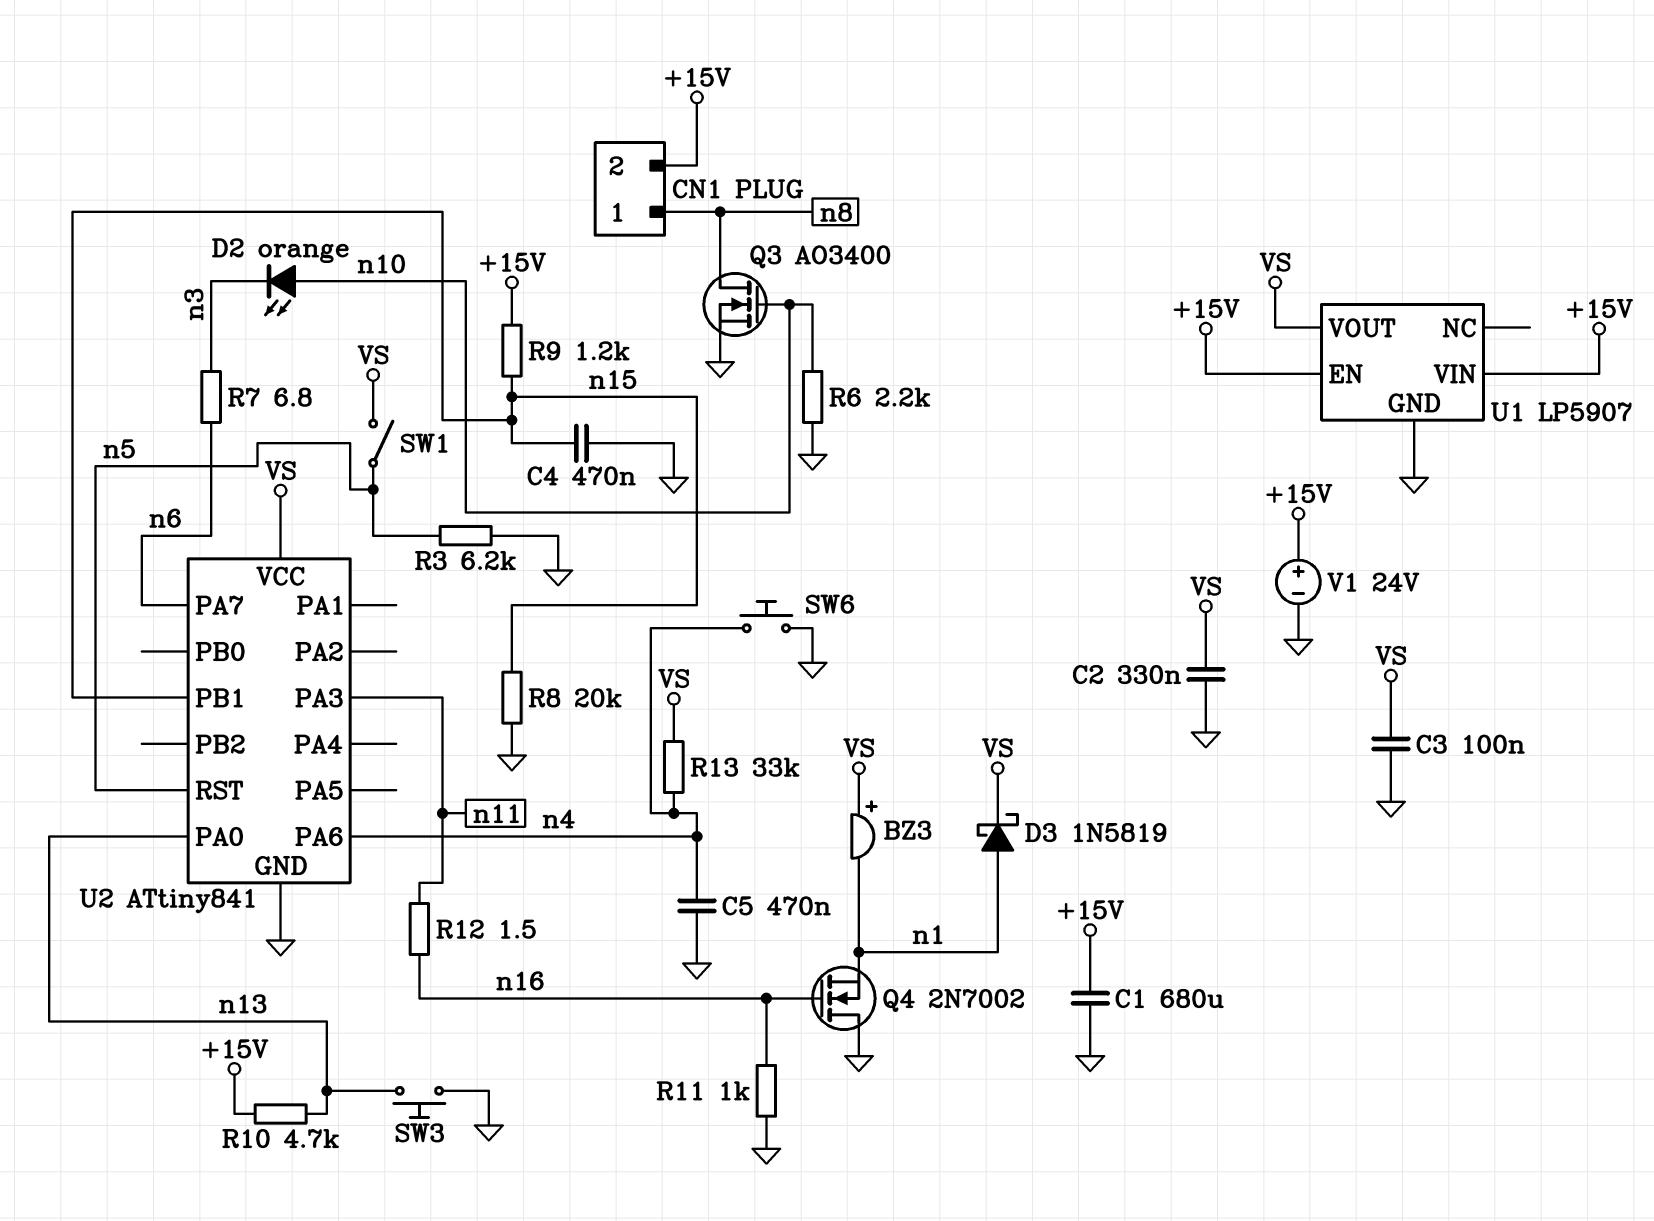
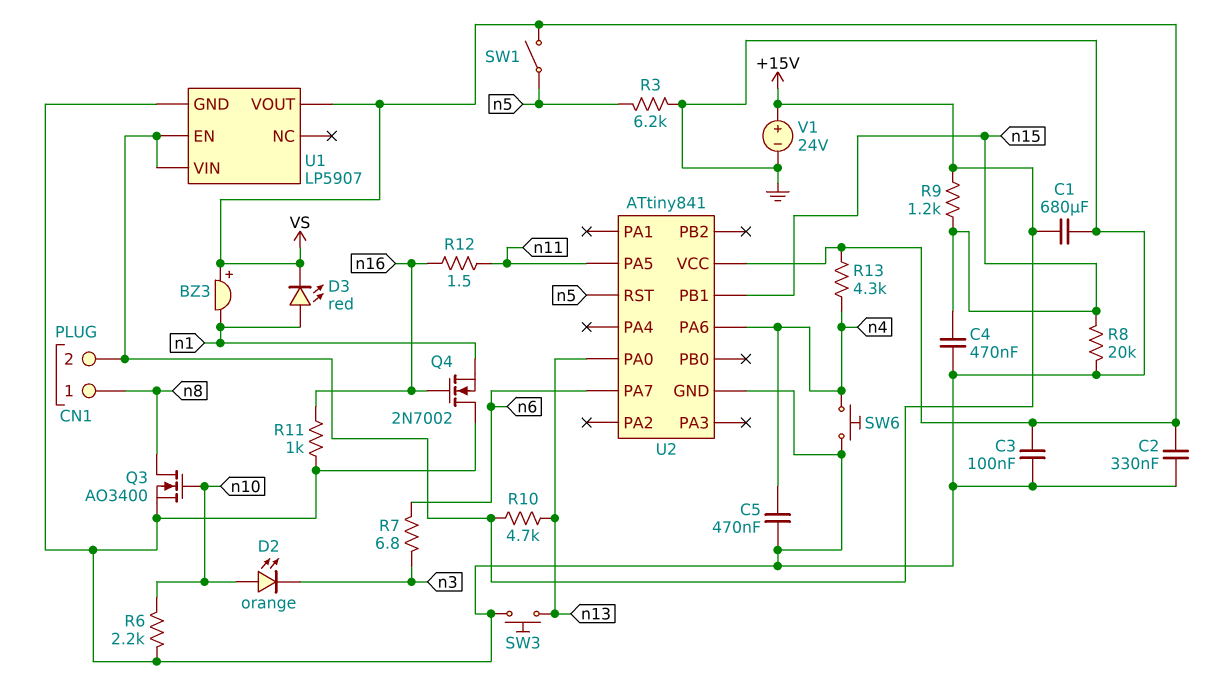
D3: schottky 1N5819 (A n1, K VS) -> LED red (A n1, K VS)
R13: 33k (VS, n4) -> 4.3k (VS, n4)
U2 pin PA3: n11 -> none
U2 pin PA5: none -> n11

